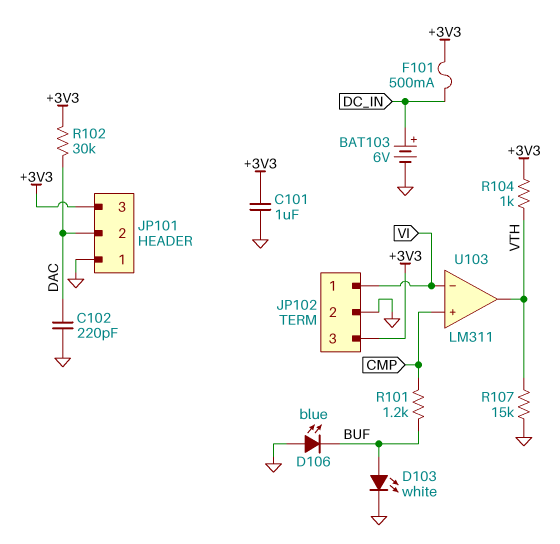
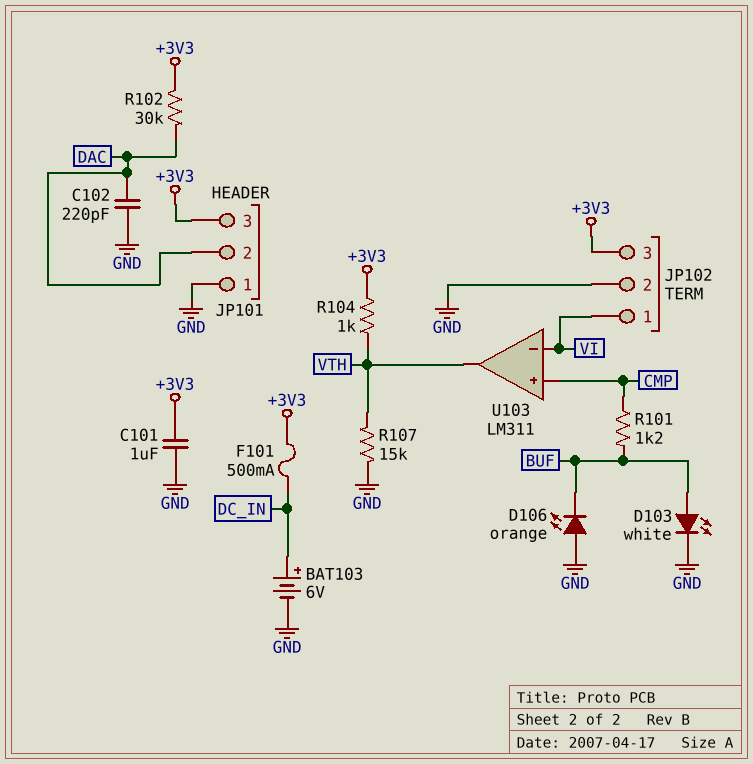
D106: LED blue (A GND, K BUF) -> LED orange (A GND, K BUF)

